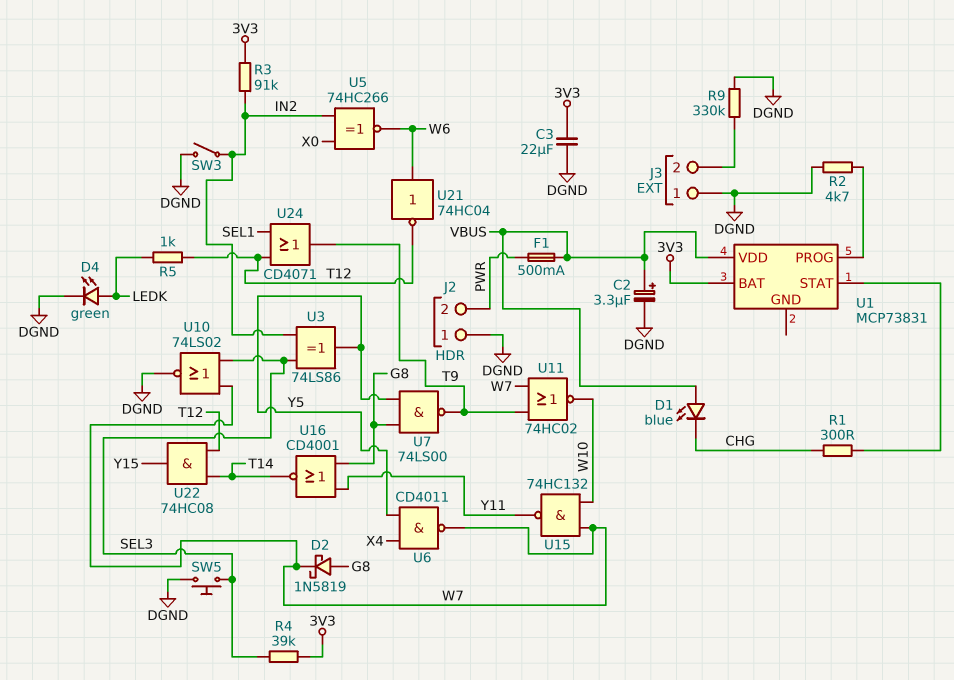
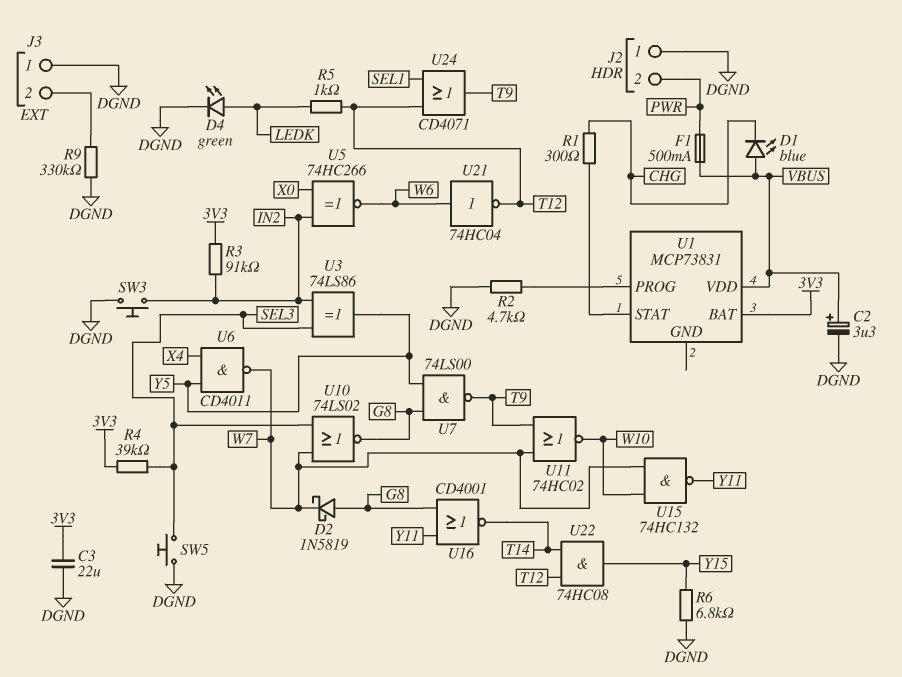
R6: none -> 6.8k (DGND, Y15)
SW3: switch (DGND, IN2) -> button (DGND, IN2)
U10: NOR 74LS02 (in SEL3, in W7, out DGND) -> NOR 74LS02 (in SEL3, in W7, out G8)

